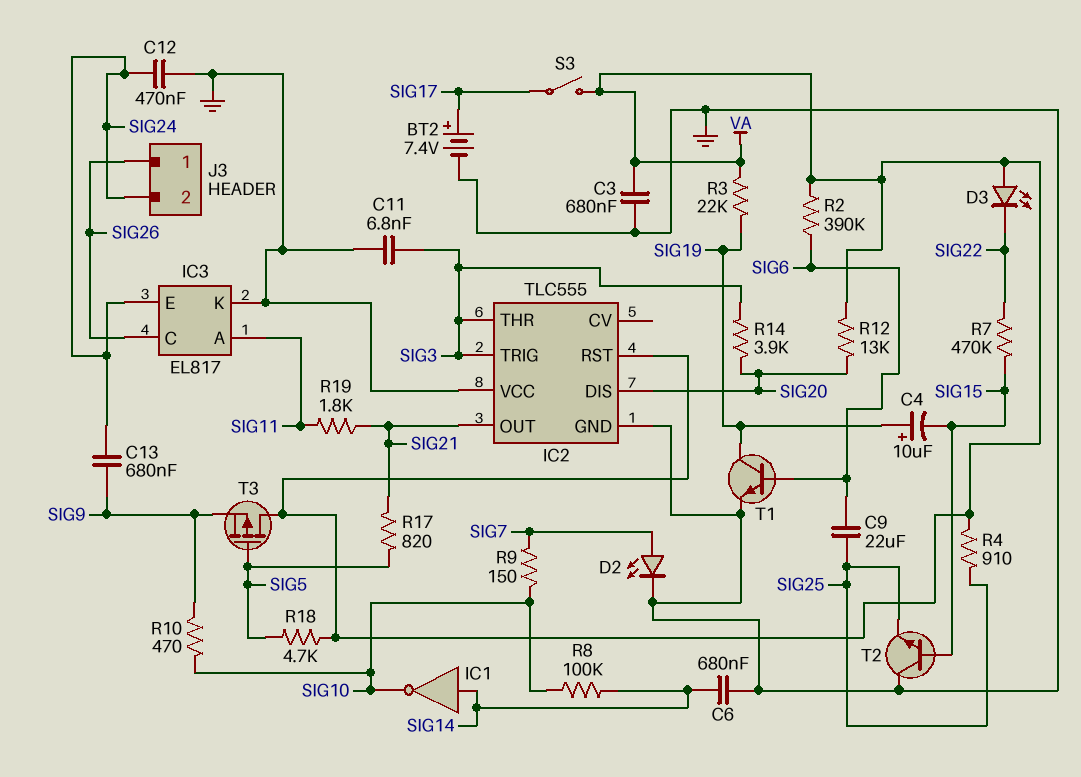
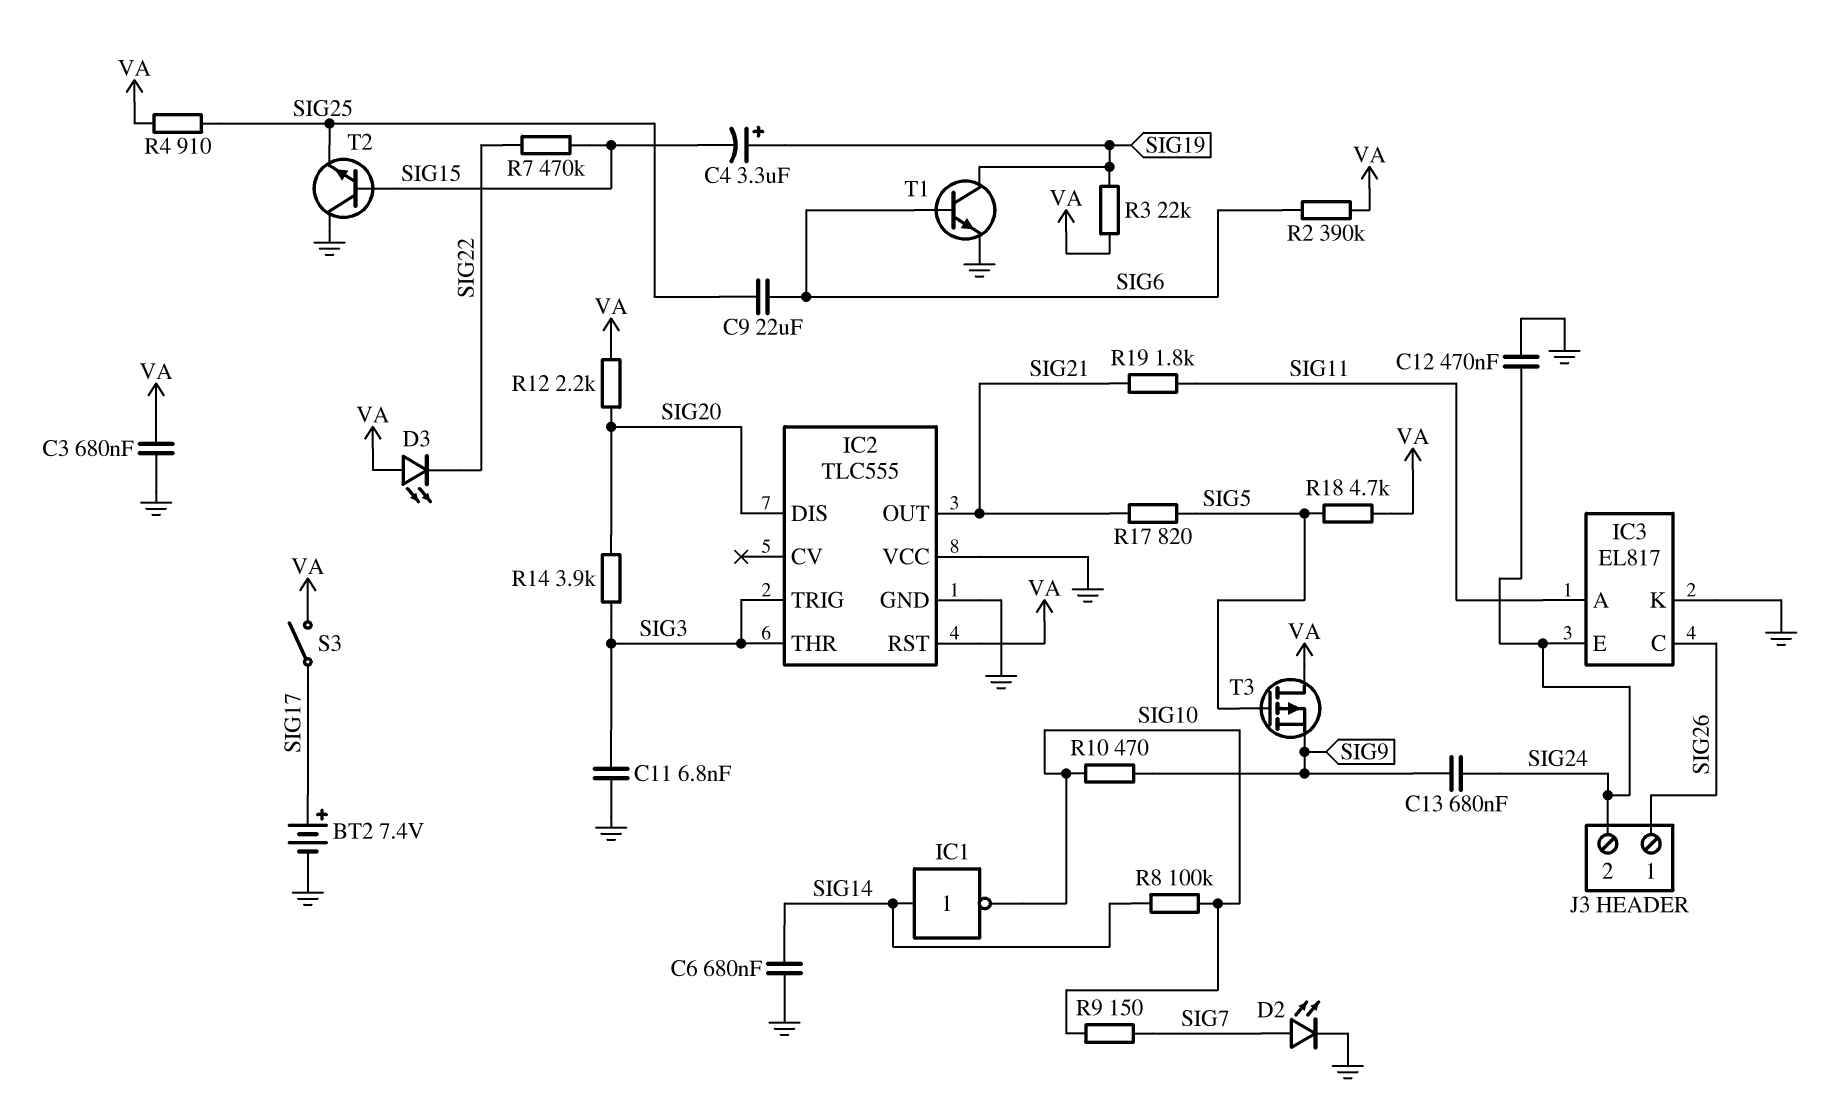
C4: 10uF (plus SIG19, minus SIG15) -> 3.3uF (plus SIG19, minus SIG15)
R12: 13k (SIG20, VA) -> 2.2k (SIG20, VA)

